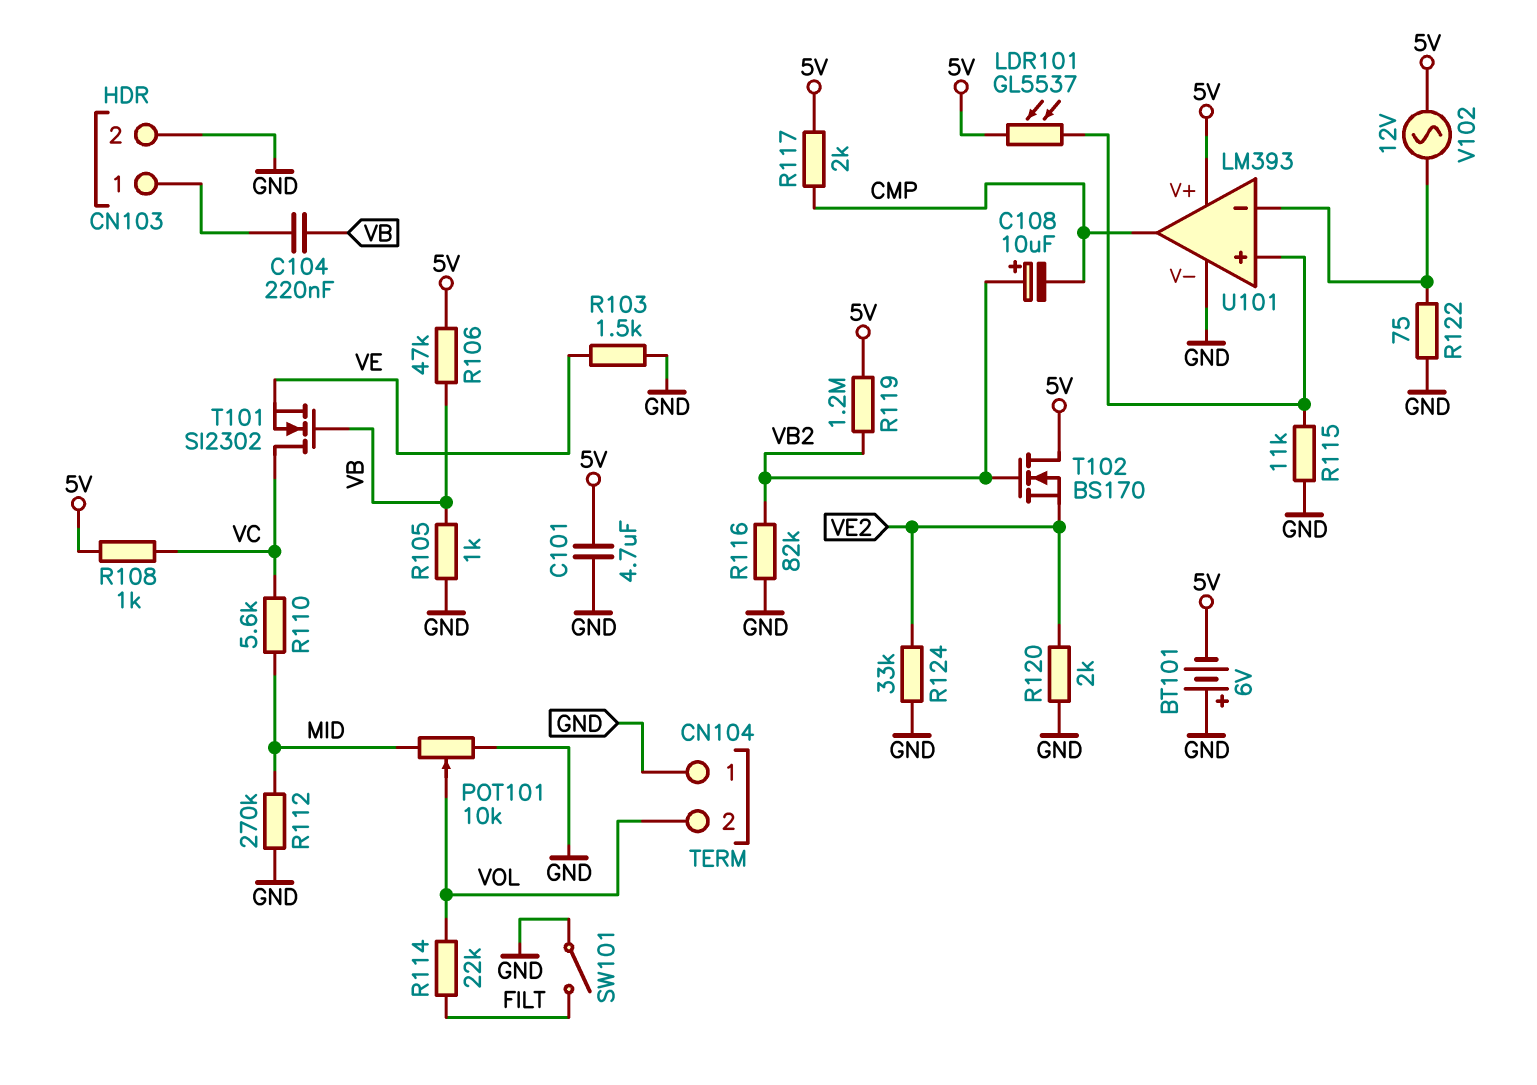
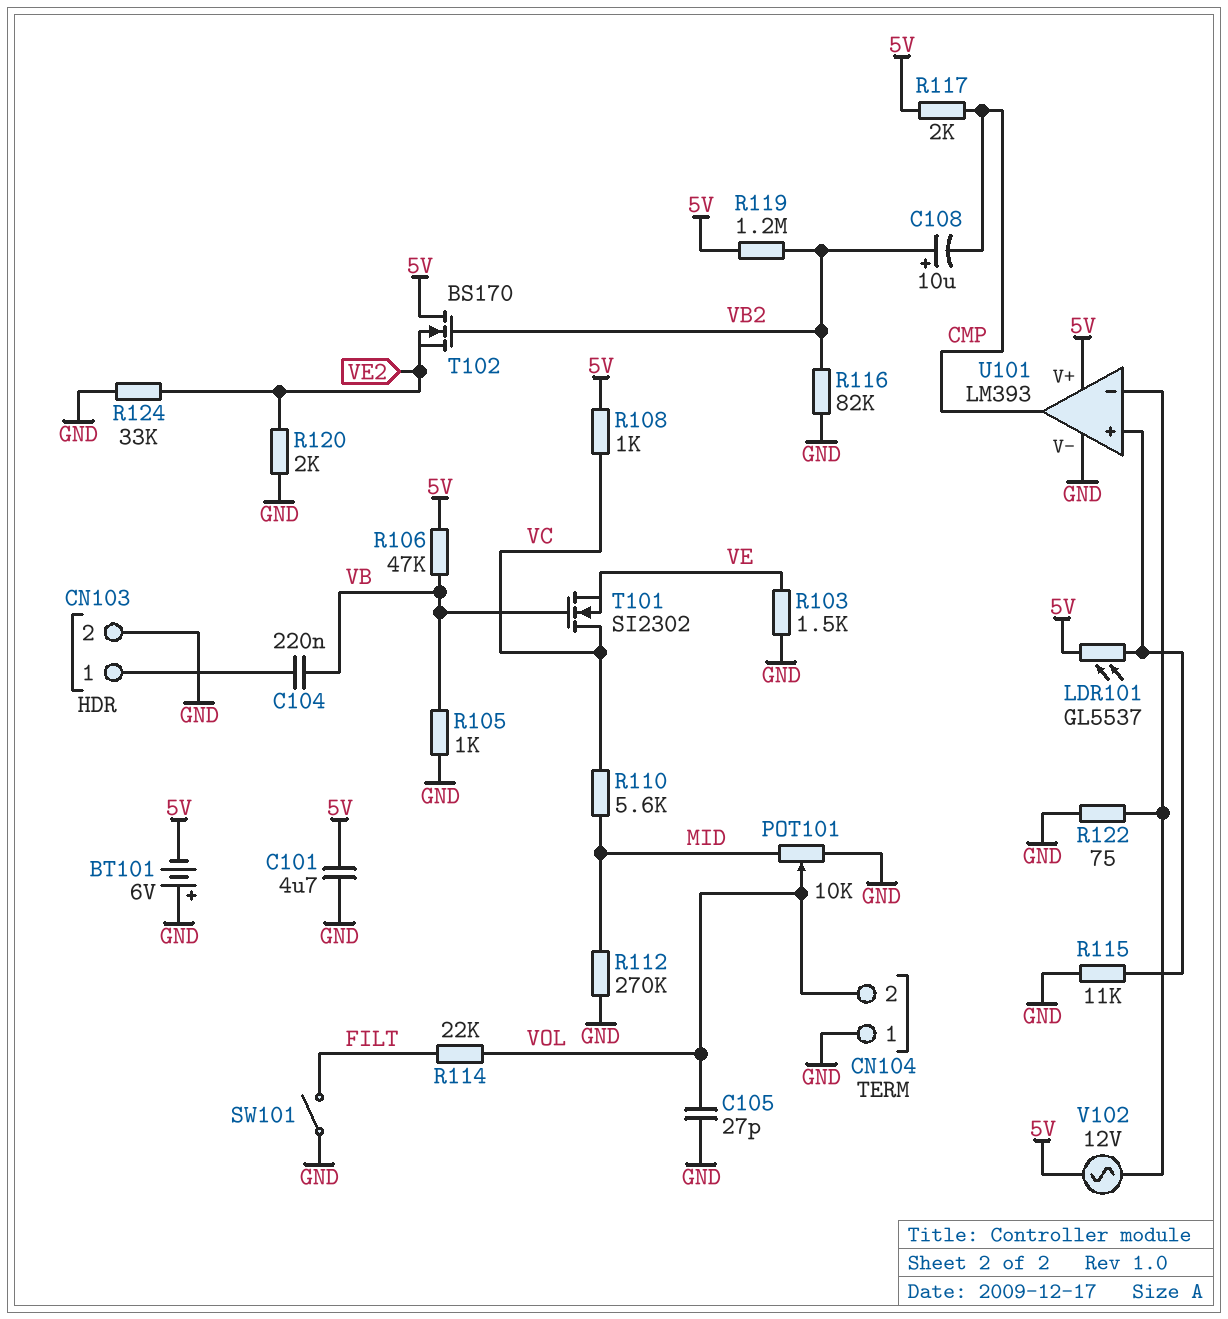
C105: none -> 27pF (GND, VOL)

